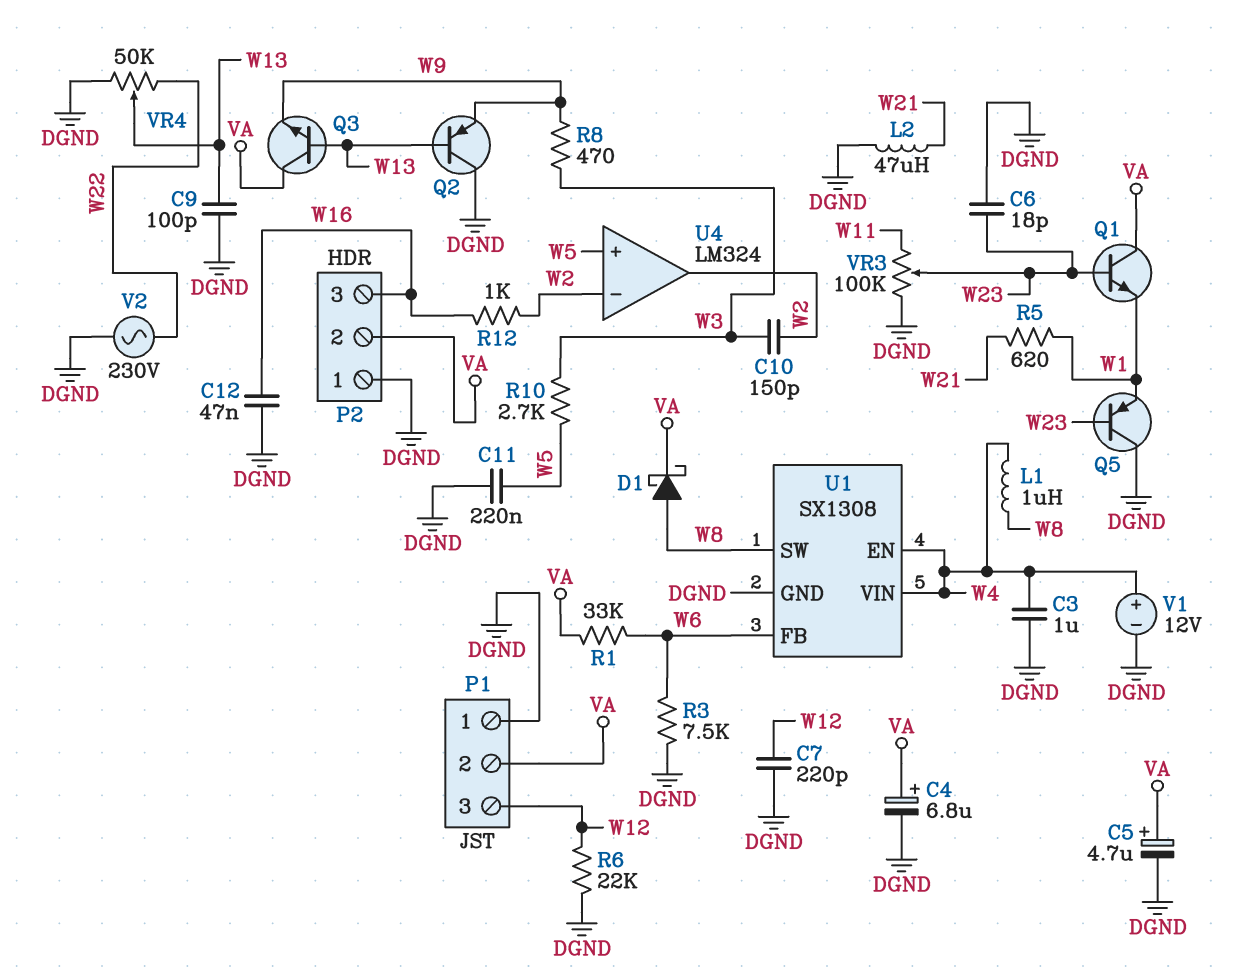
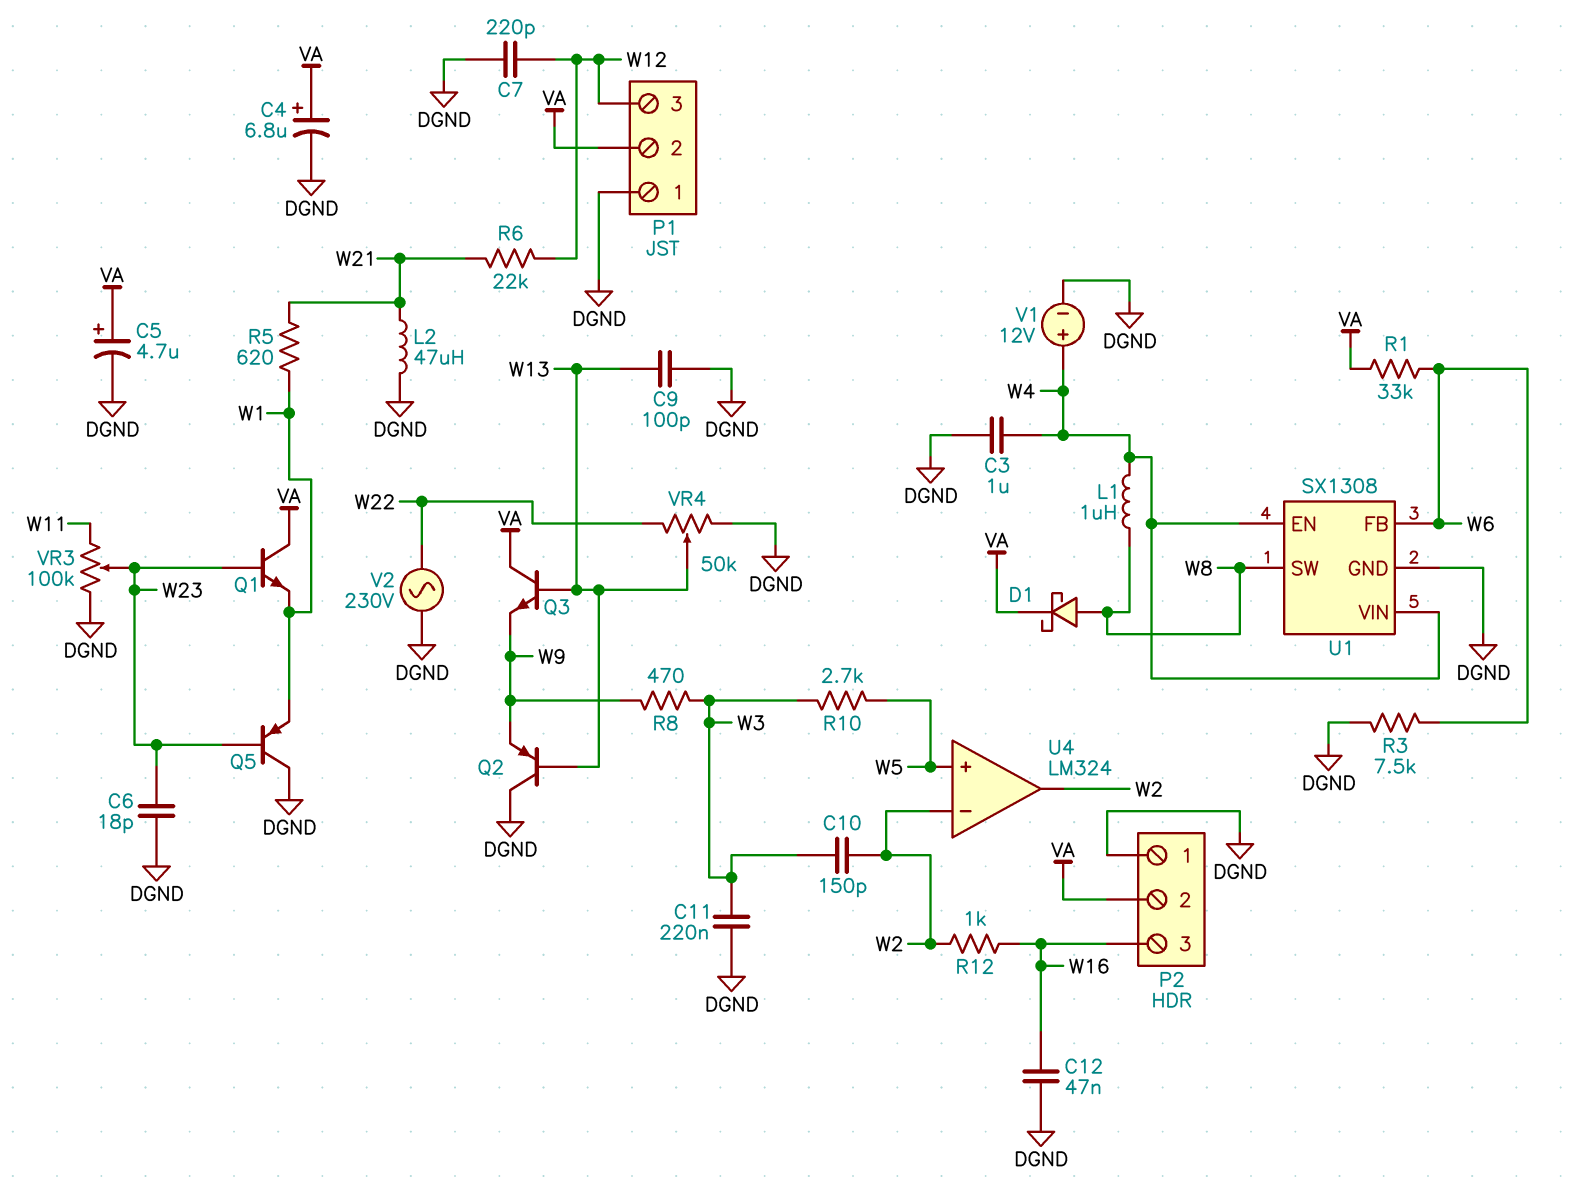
C11: 220nF (DGND, W5) -> 220nF (DGND, W3)
R6: 22k (DGND, W12) -> 22k (W12, W21)

